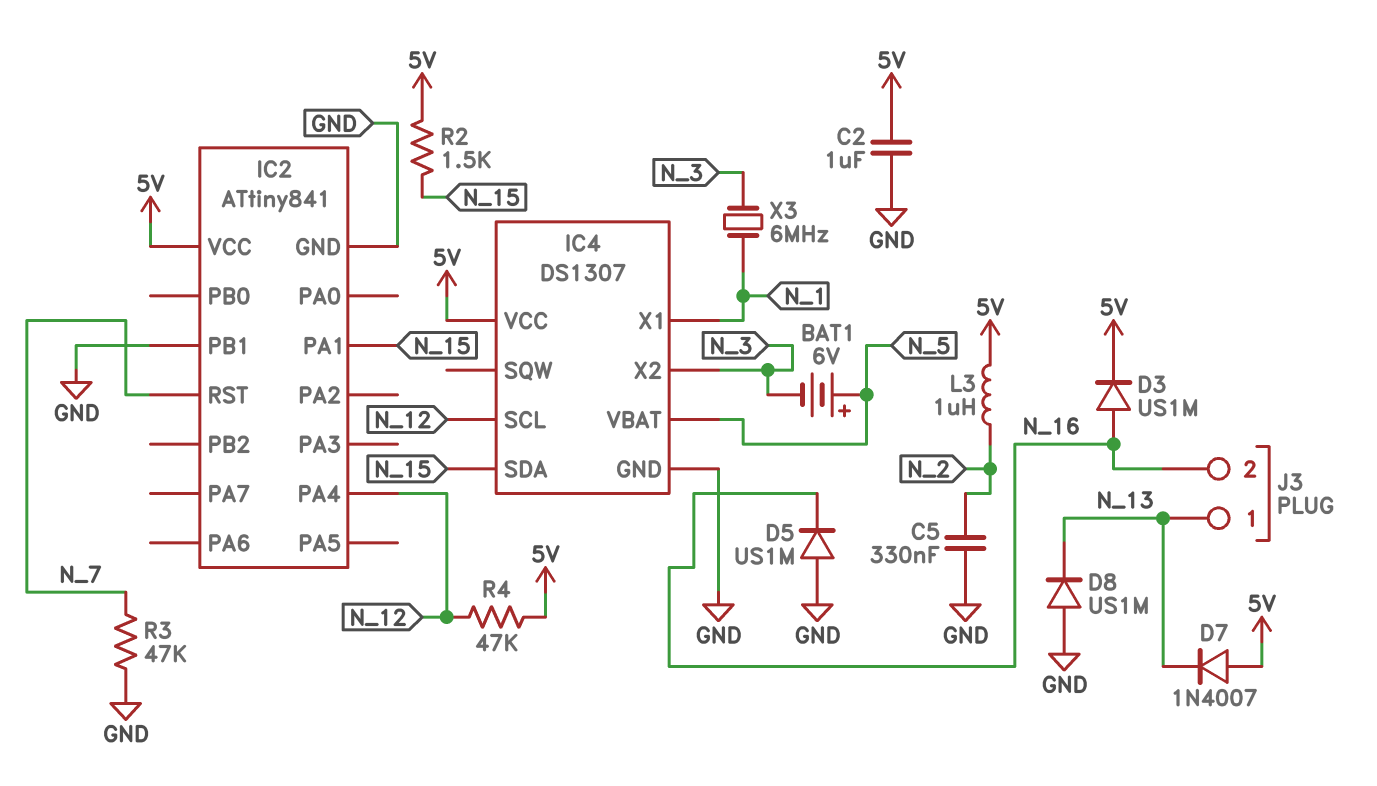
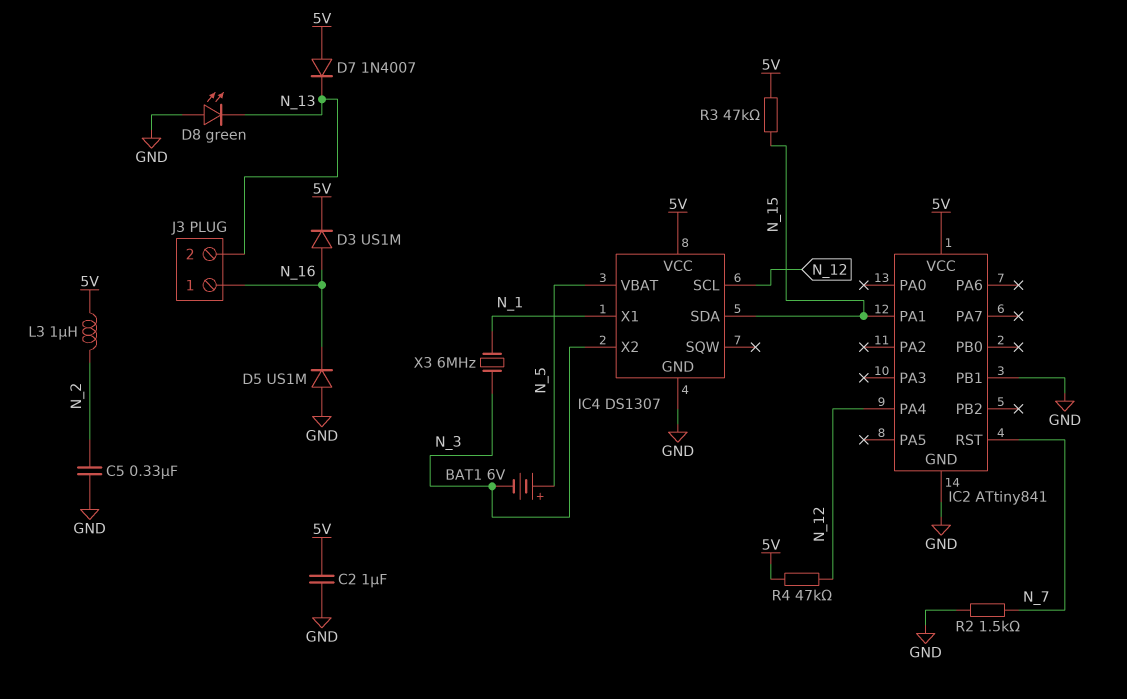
D8: diode US1M (A GND, K N_13) -> LED green (A GND, K N_13)
J3 pin 1: N_13 -> N_16
J3 pin 2: N_16 -> N_13
R2: 1.5k (5V, N_15) -> 1.5k (GND, N_7)
R3: 47k (GND, N_7) -> 47k (5V, N_15)

